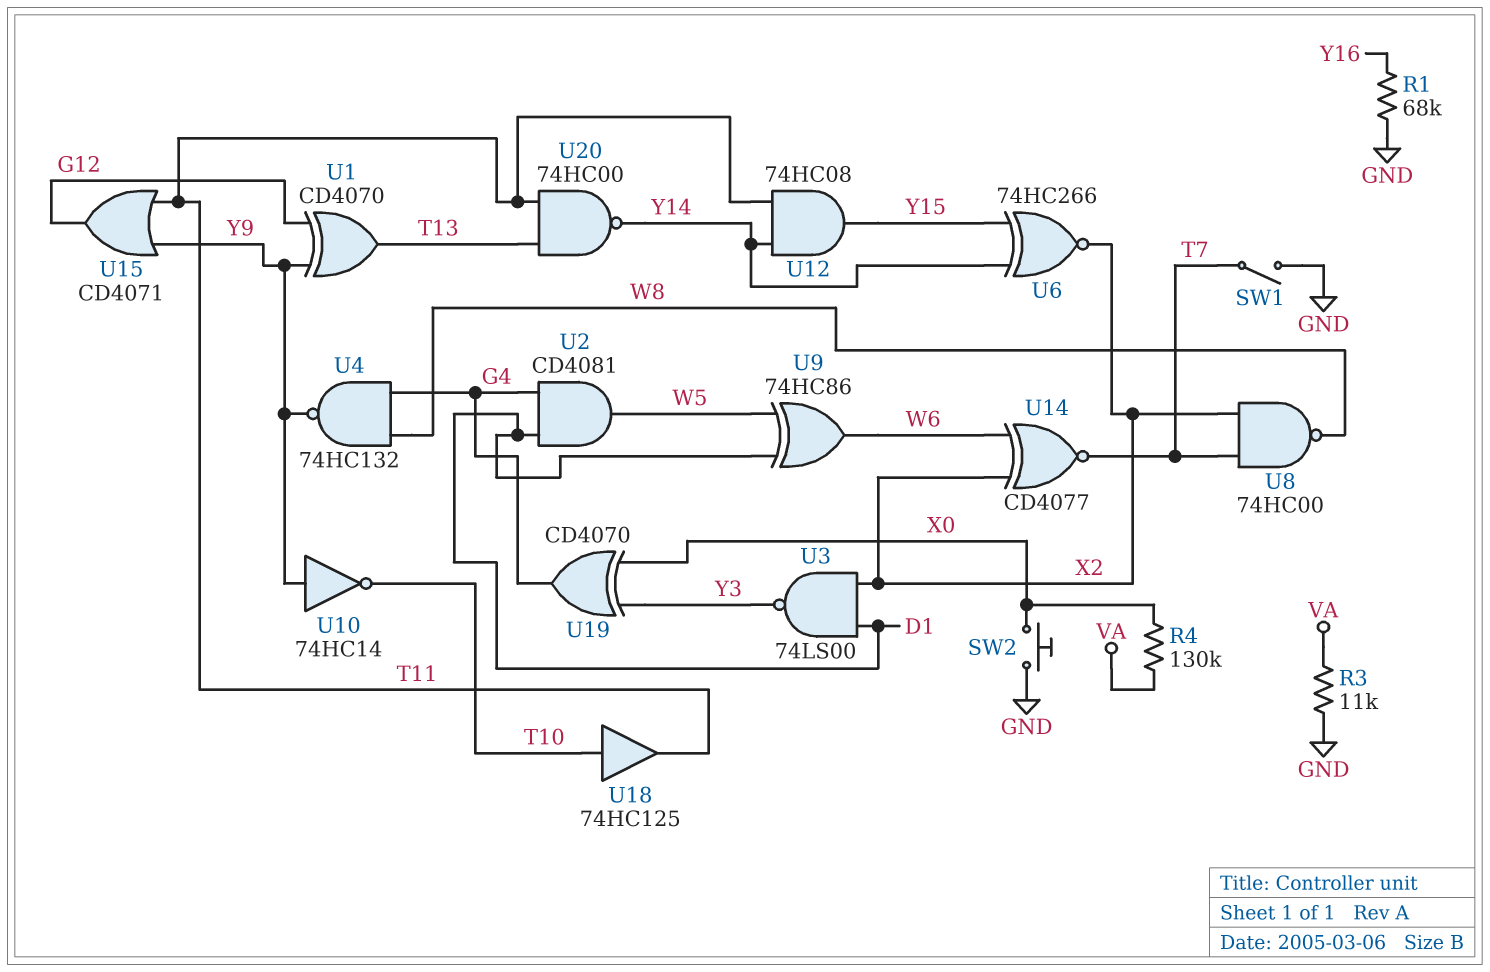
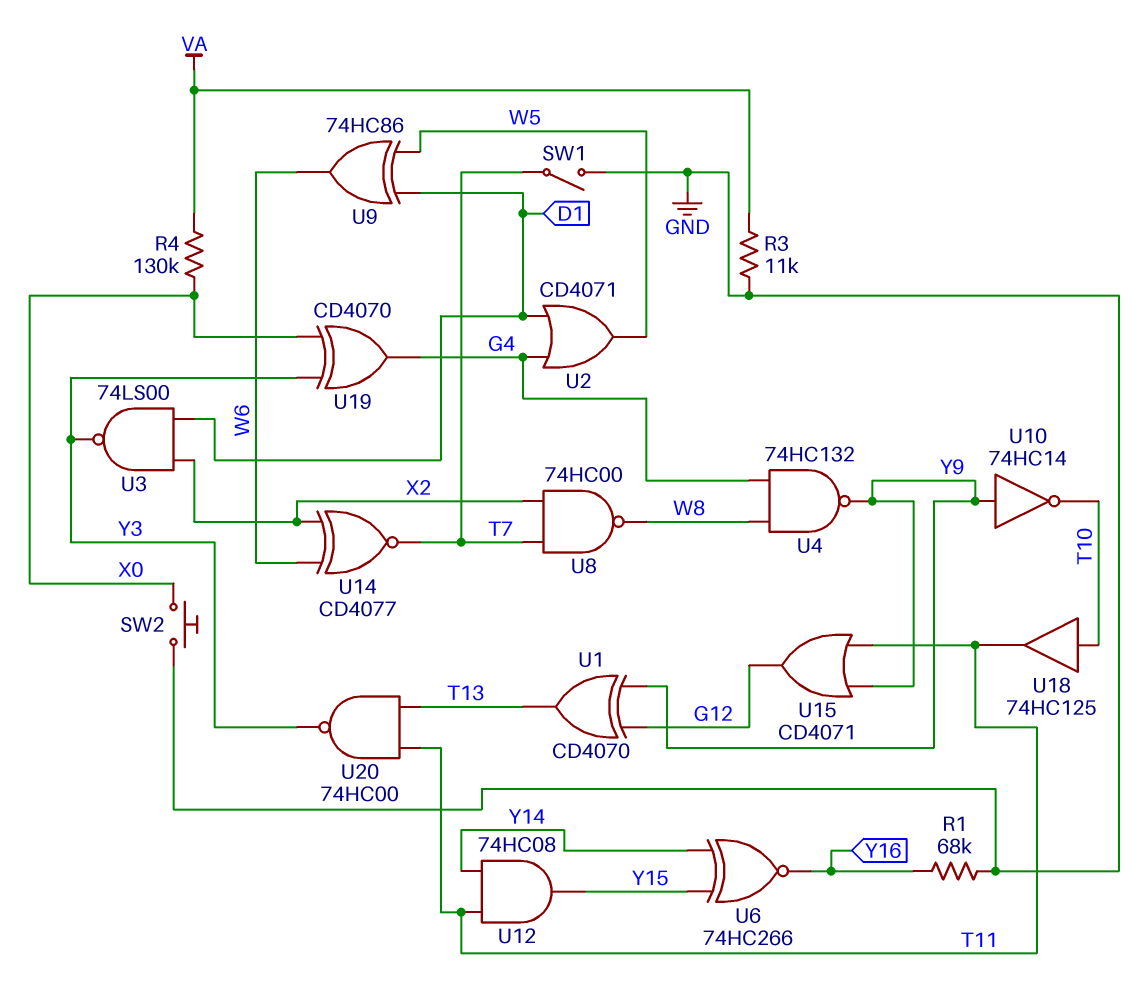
U2: AND CD4081 (in D1, in G4, out W5) -> OR CD4071 (in D1, in G4, out W5)
U6: XNOR 74HC266 (in Y14, in Y15, out X2) -> XNOR 74HC266 (in Y14, in Y15, out Y16)
U20: NAND 74HC00 (in T11, in T13, out Y14) -> NAND 74HC00 (in T11, in T13, out Y3)

